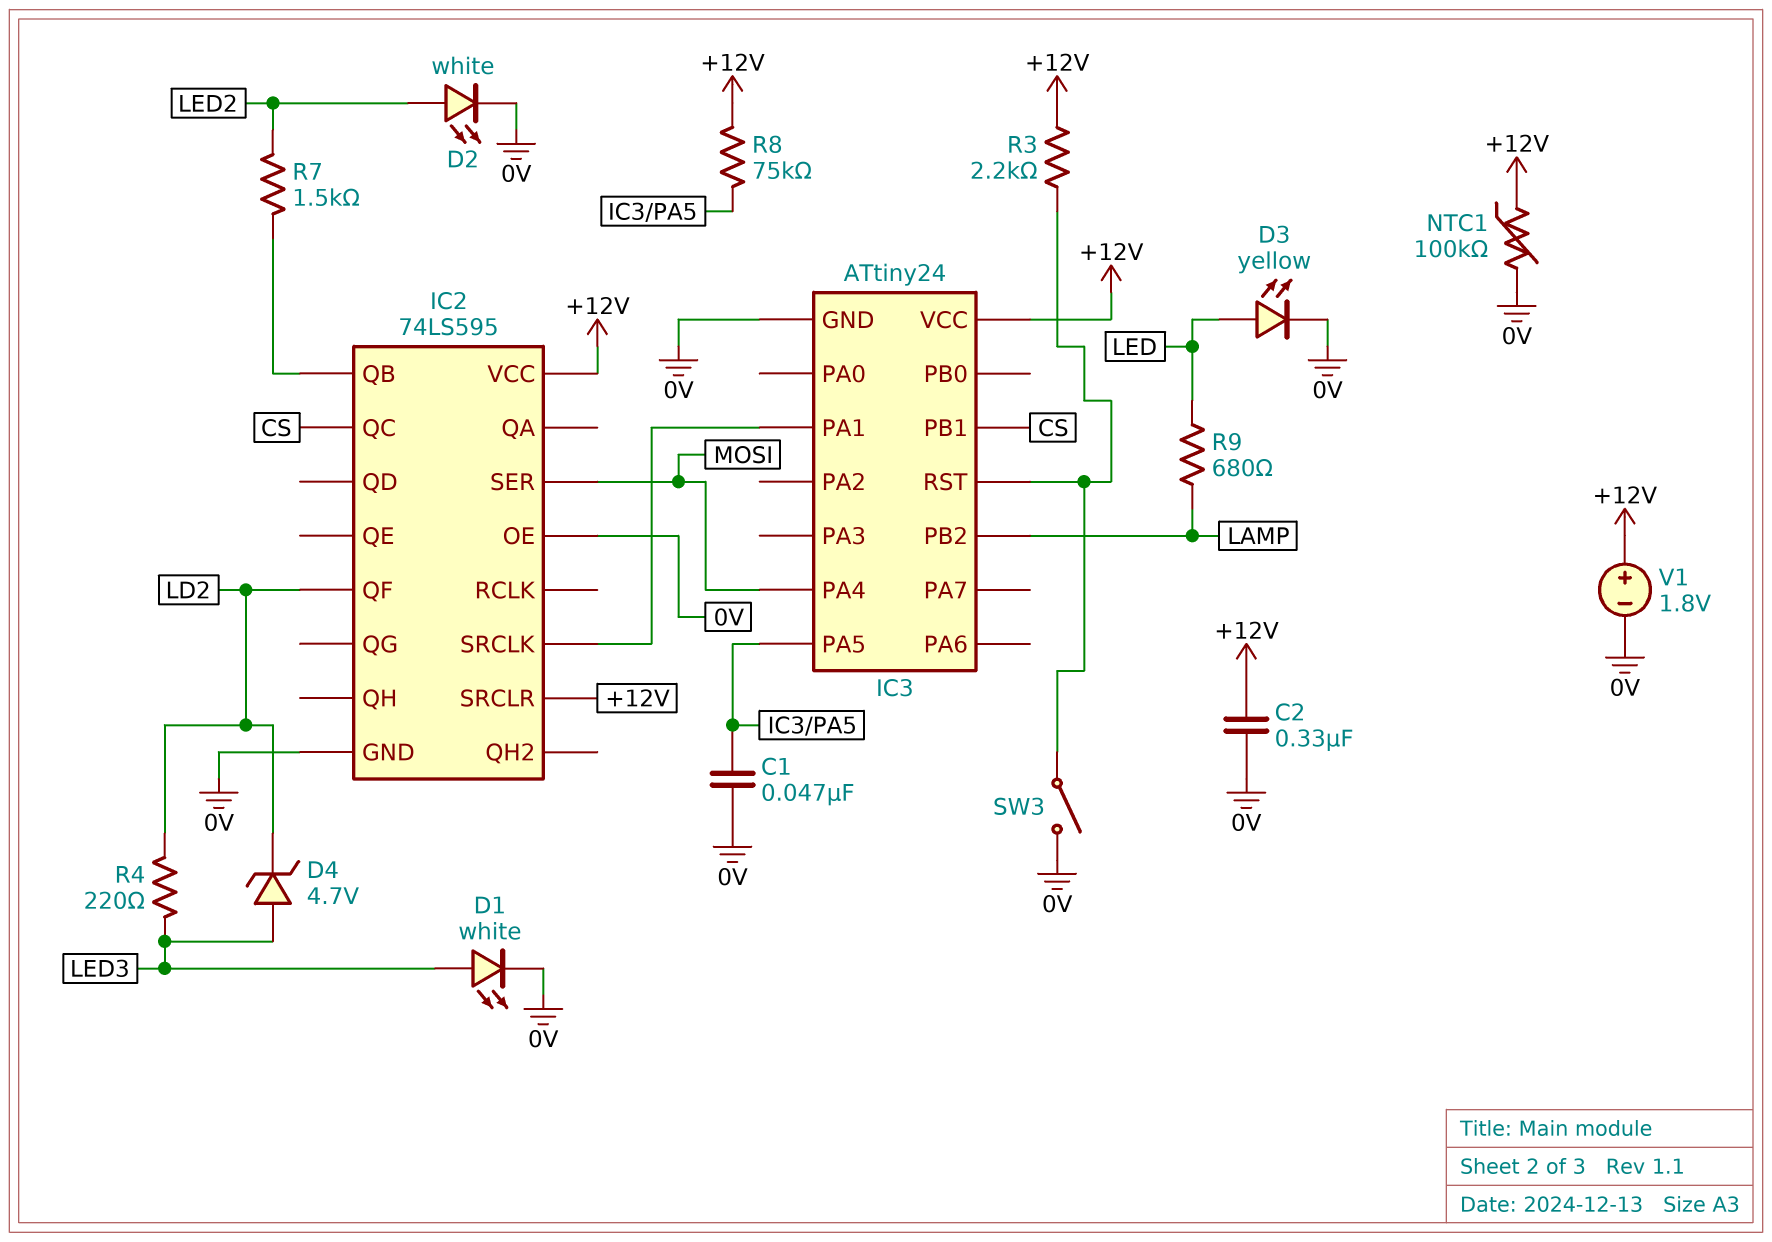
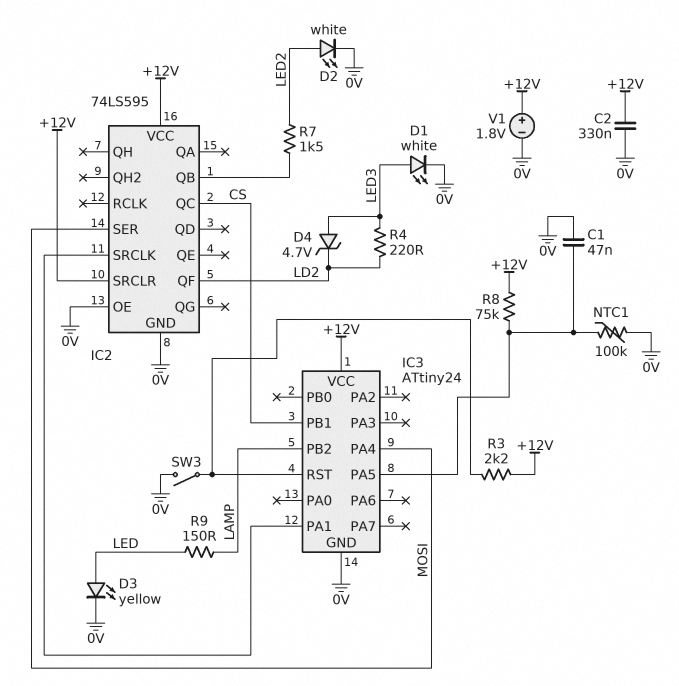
NTC1: 100k (+12V, 0V) -> 100k (0V, IC3/PA5)
R9: 680 (LAMP, LED) -> 150 (LAMP, LED)

